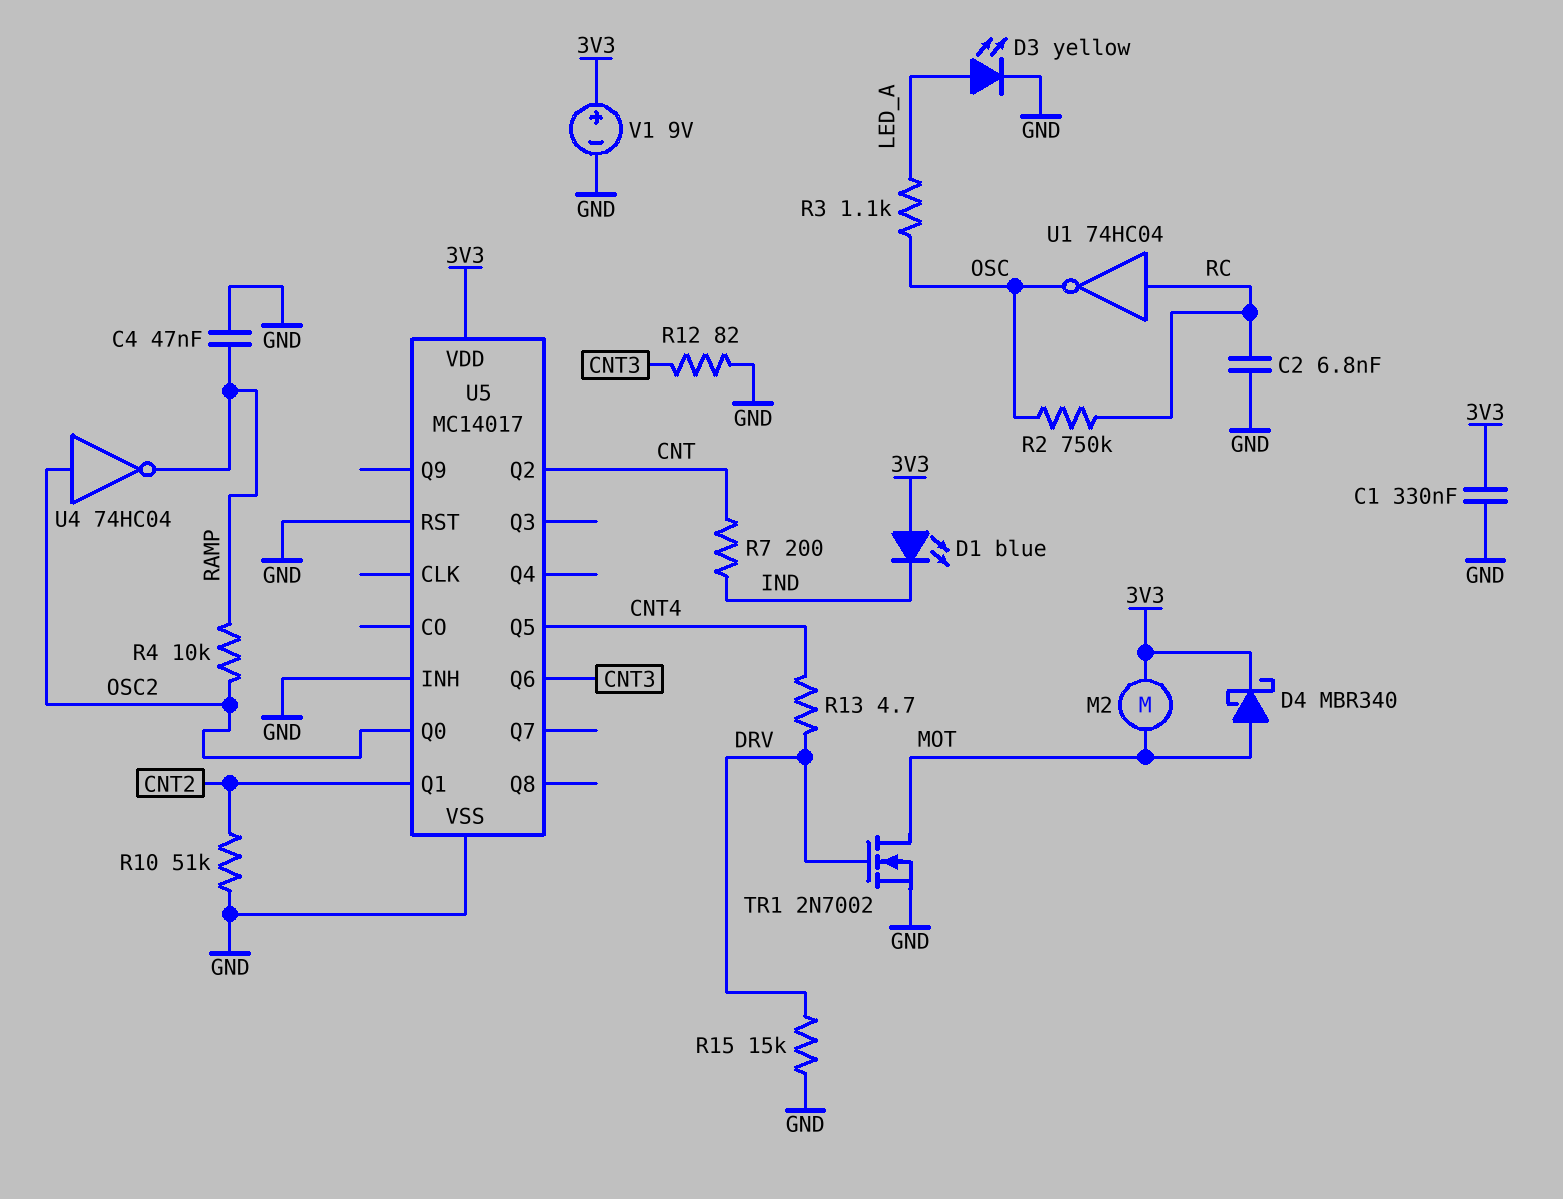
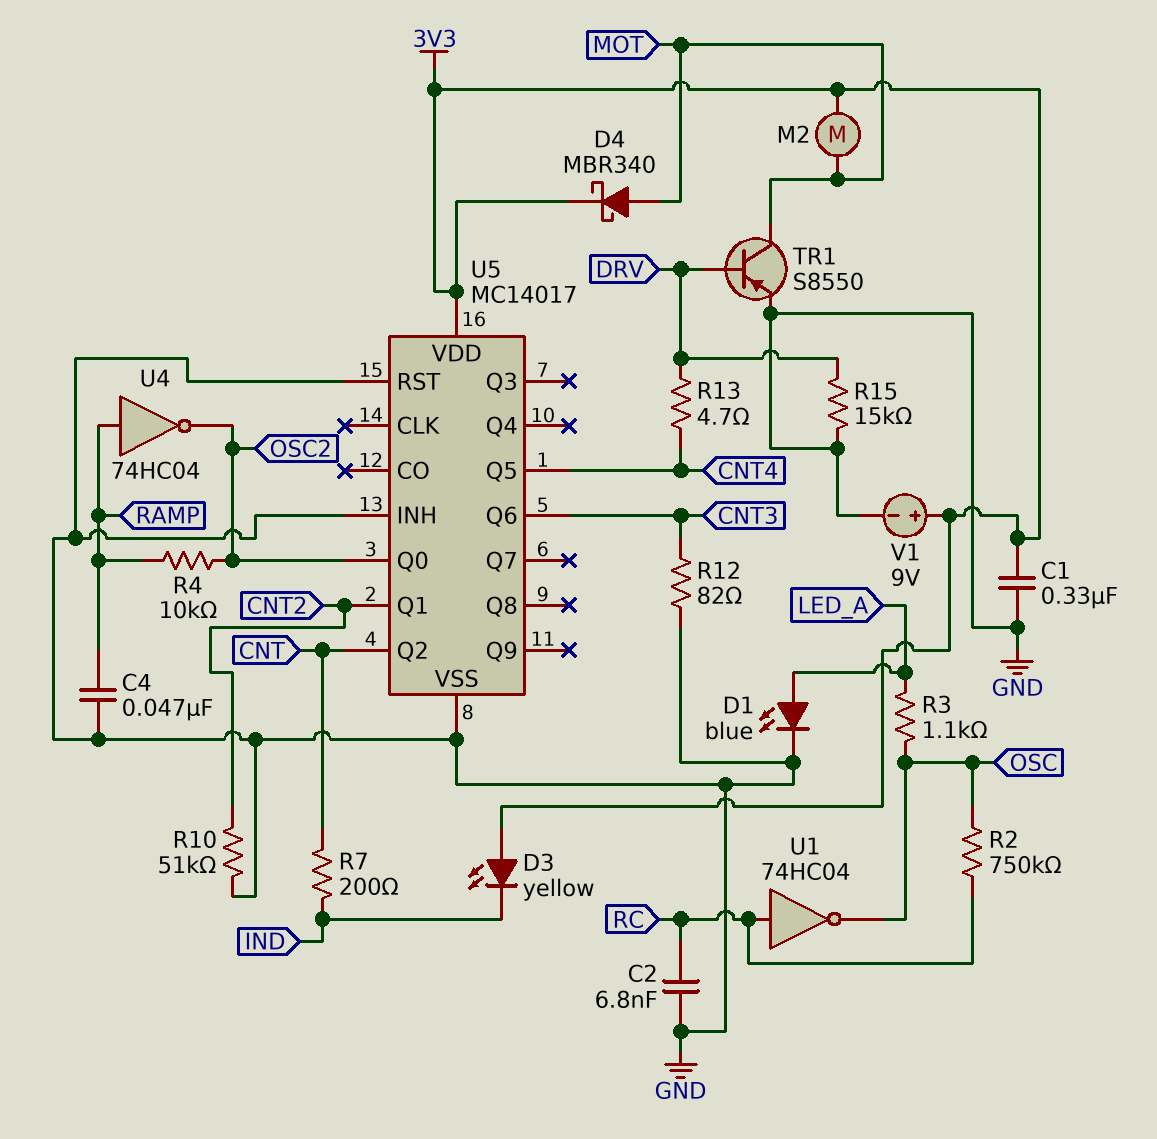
D1: LED blue (A 3V3, K IND) -> LED blue (A LED_A, K GND)
D3: LED yellow (A LED_A, K GND) -> LED yellow (A 3V3, K IND)
TR1: NMOS 2N7002 (G DRV, D MOT, S GND) -> PNP S8550 (B DRV, C MOT, E GND)
U4: NOT 74HC04 (in OSC2, out RAMP) -> NOT 74HC04 (in RAMP, out OSC2)

